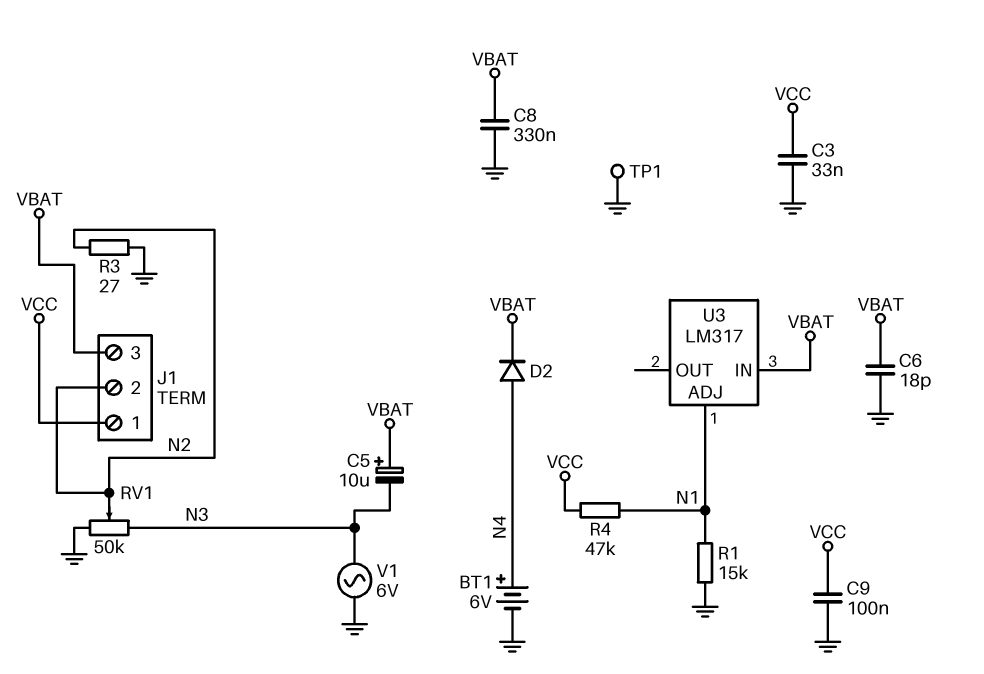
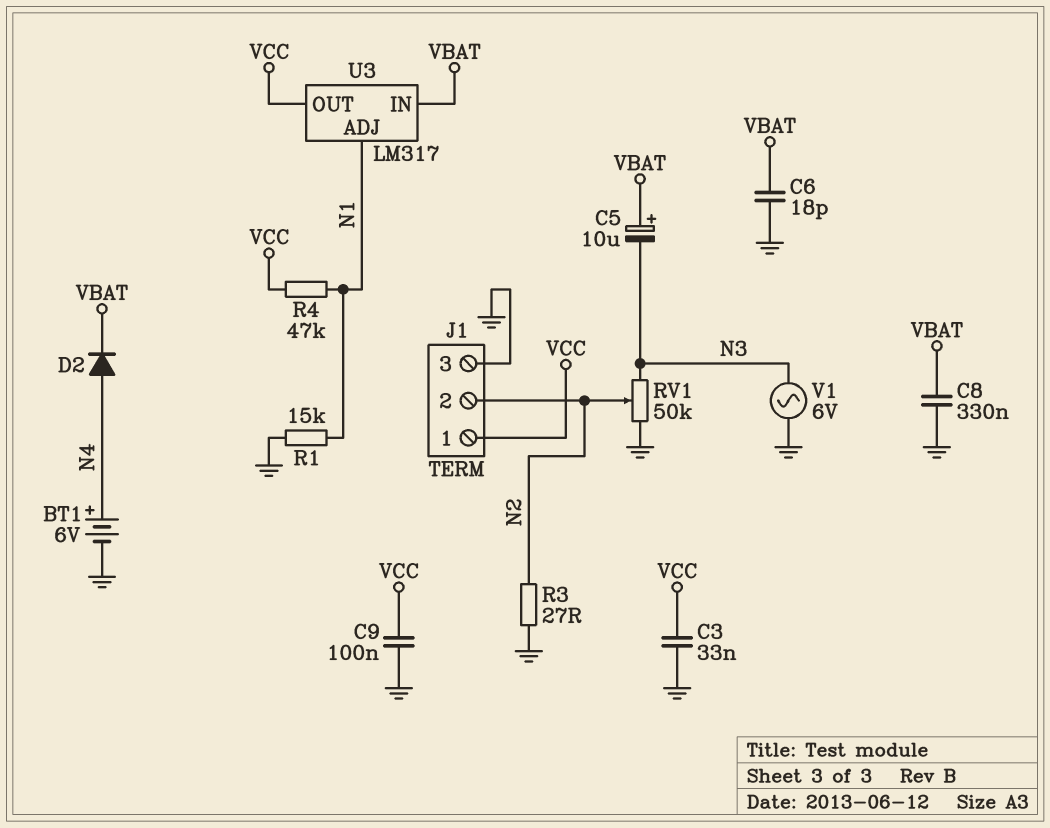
J1 pin 3: VBAT -> GND
TP1: test point (GND) -> none
U3 pin OUT: none -> VCC

